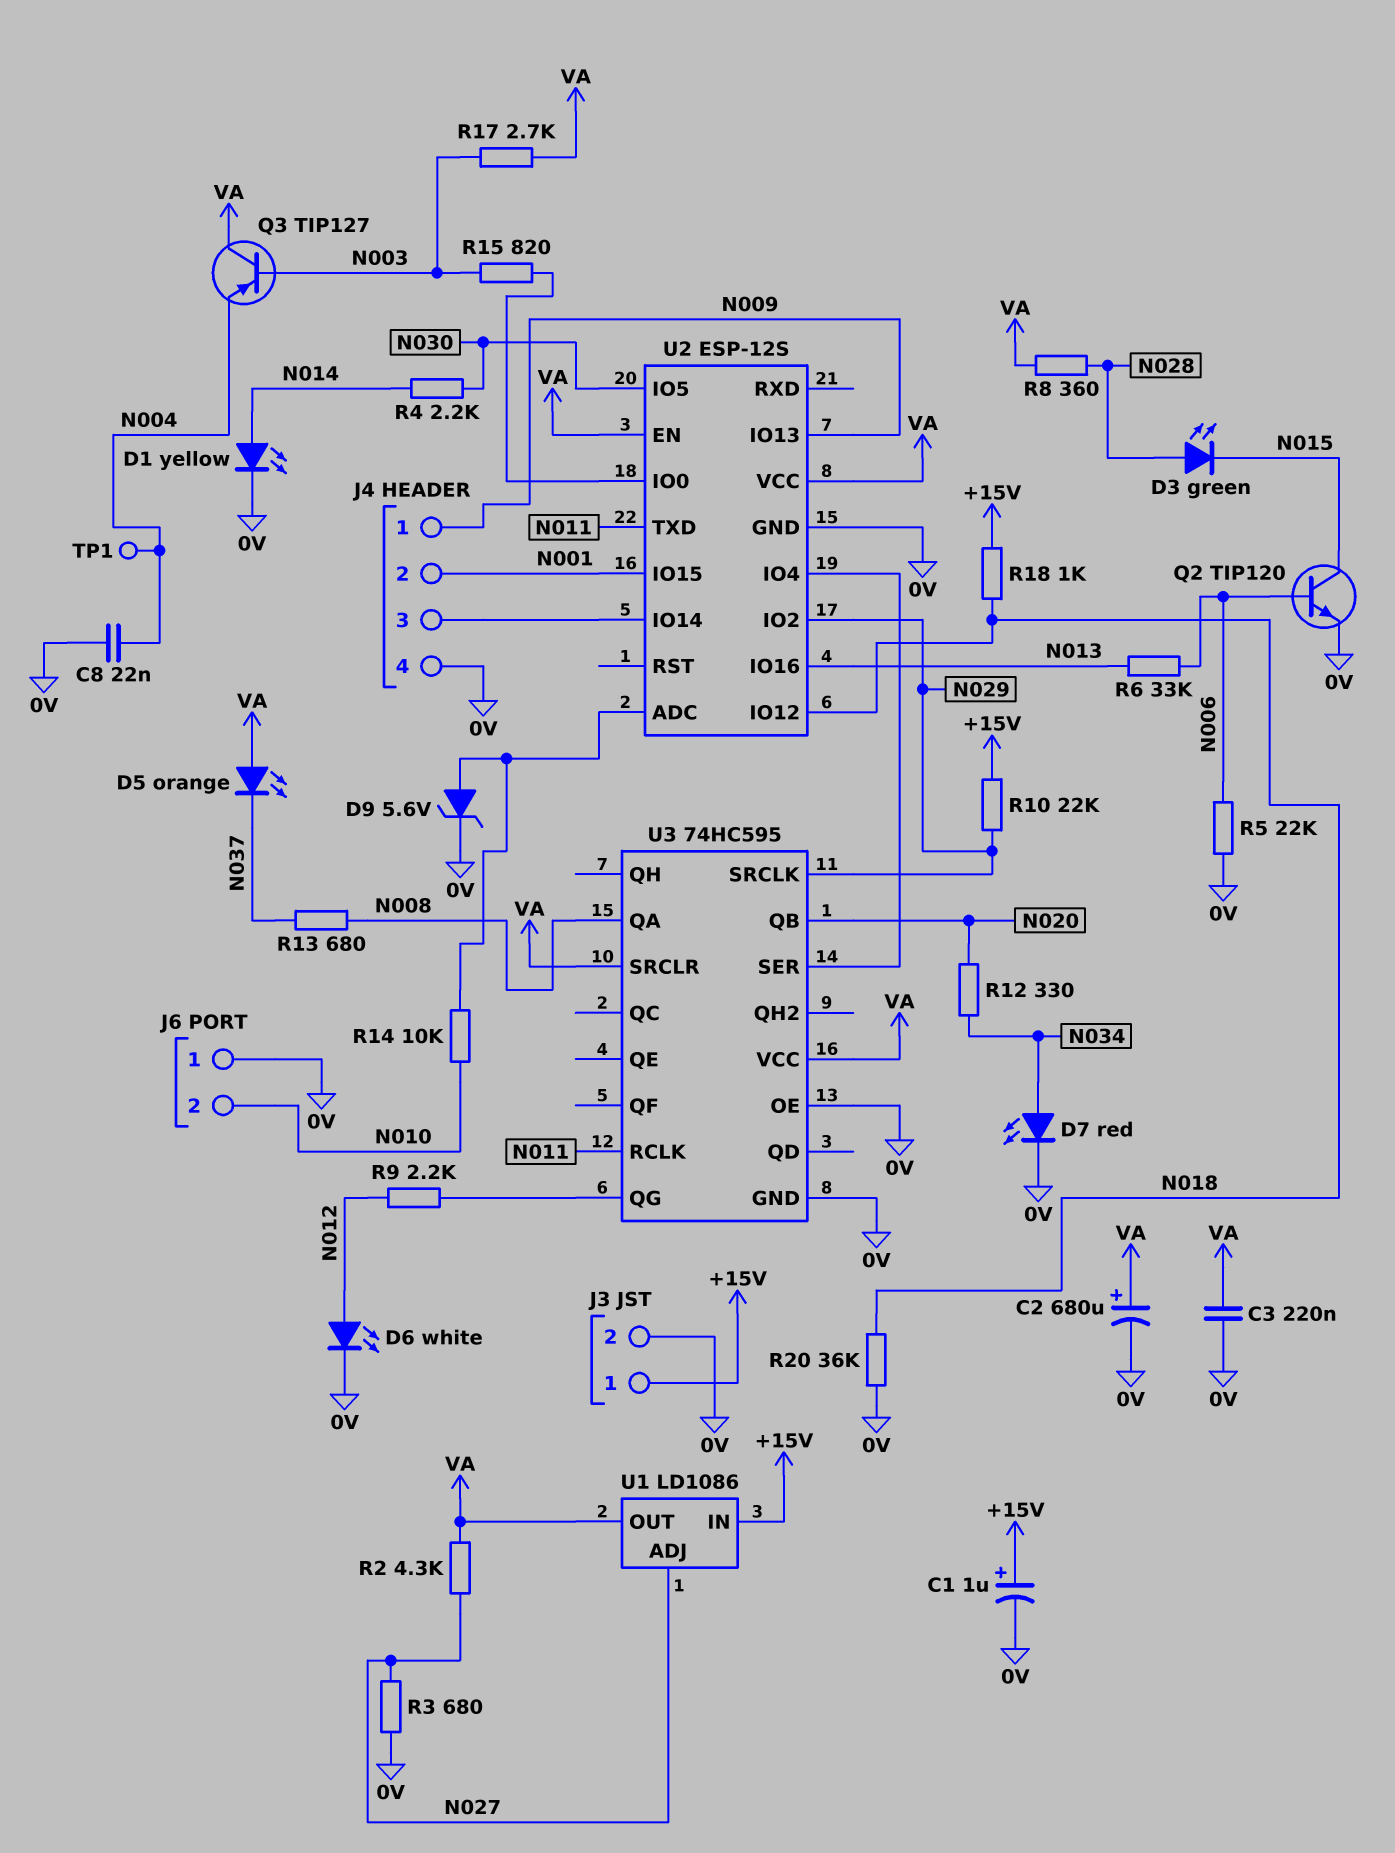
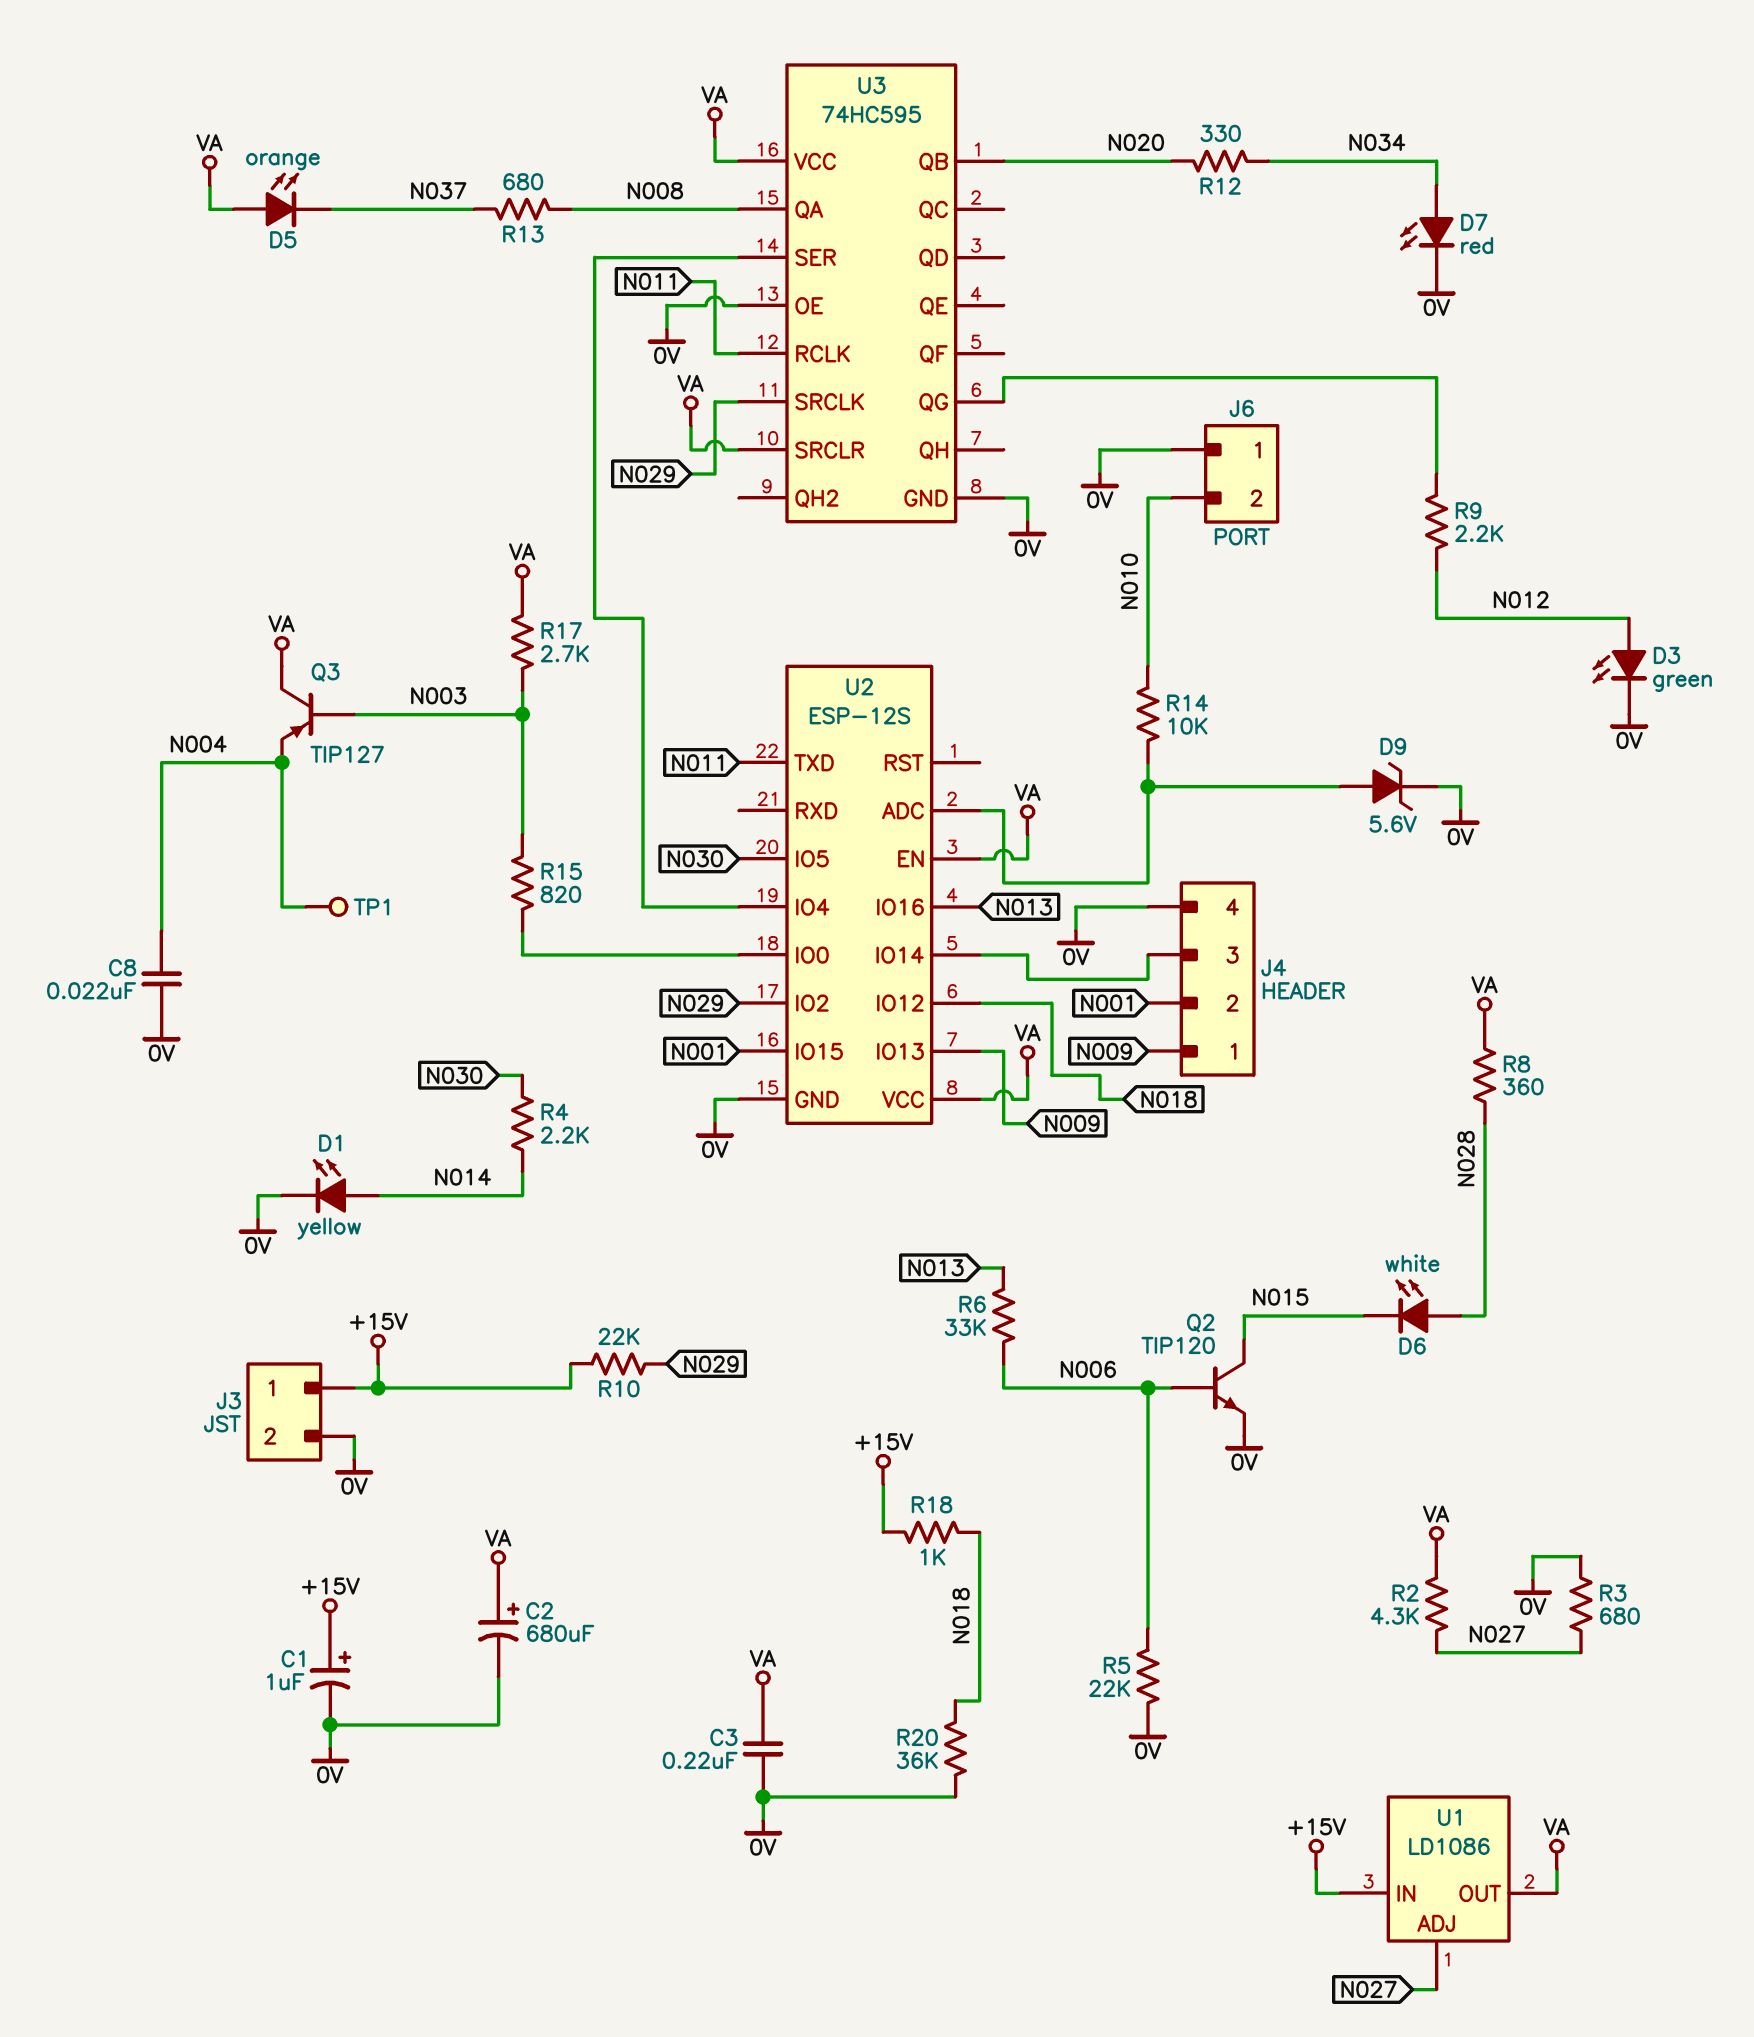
D3: LED green (A N028, K N015) -> LED green (A N012, K 0V)
D6: LED white (A N012, K 0V) -> LED white (A N028, K N015)

